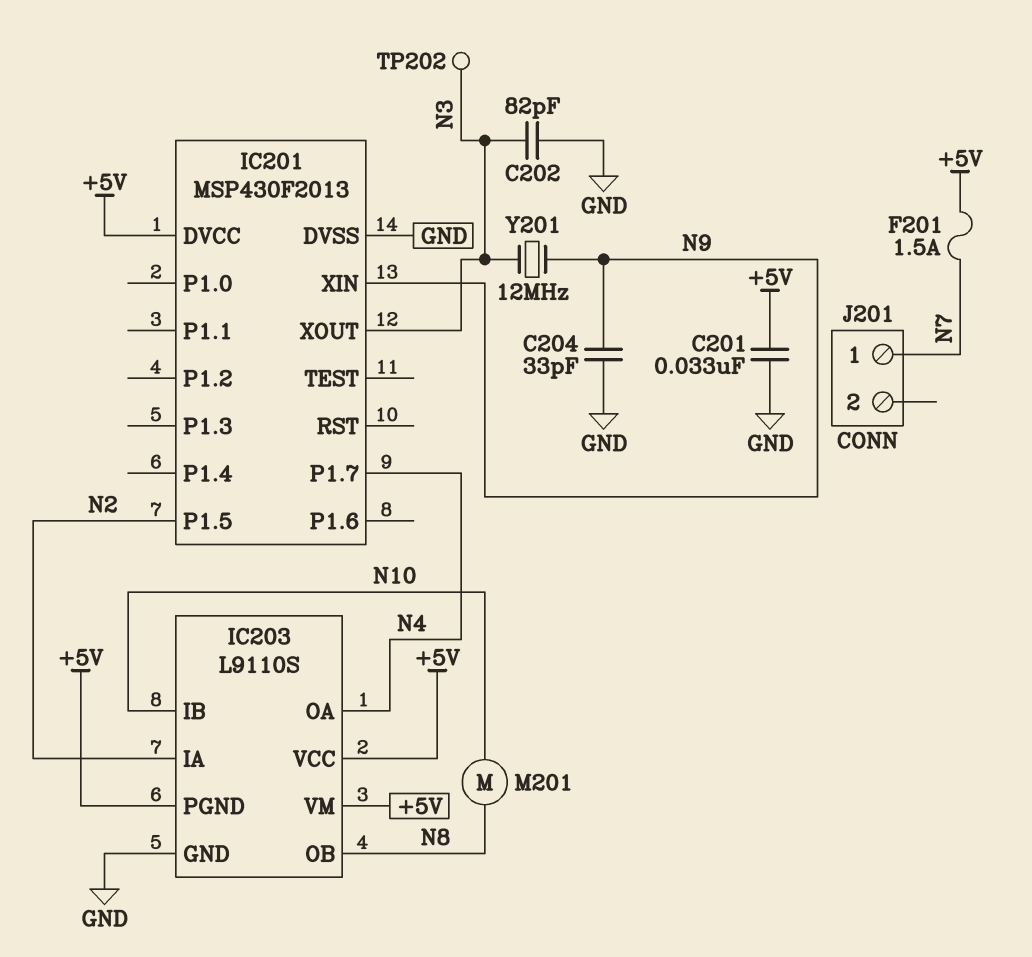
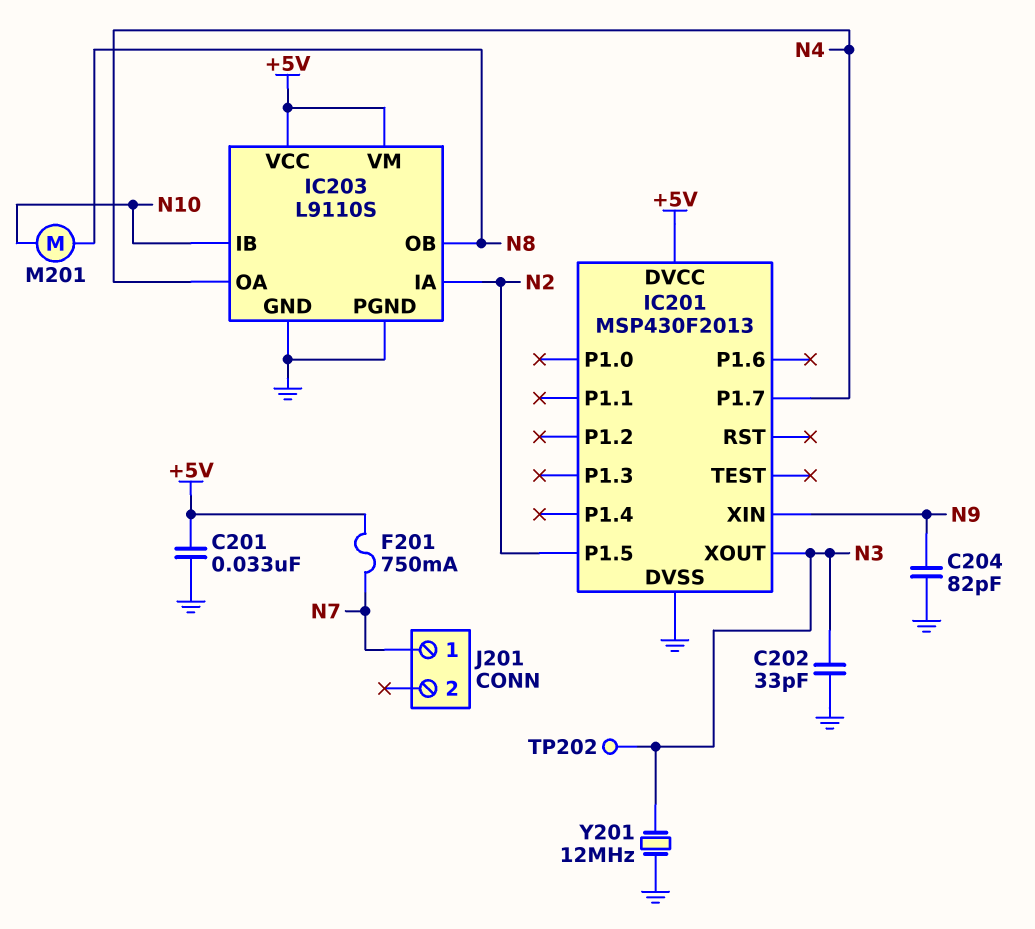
C202: 82pF (GND, N3) -> 33pF (GND, N3)
C204: 33pF (GND, N9) -> 82pF (GND, N9)
F201: 1.5A (+5V, N7) -> 750mA (+5V, N7)
IC203 pin PGND: +5V -> GND
Y201: 12MHz (N3, N9) -> 12MHz (GND, N3)

